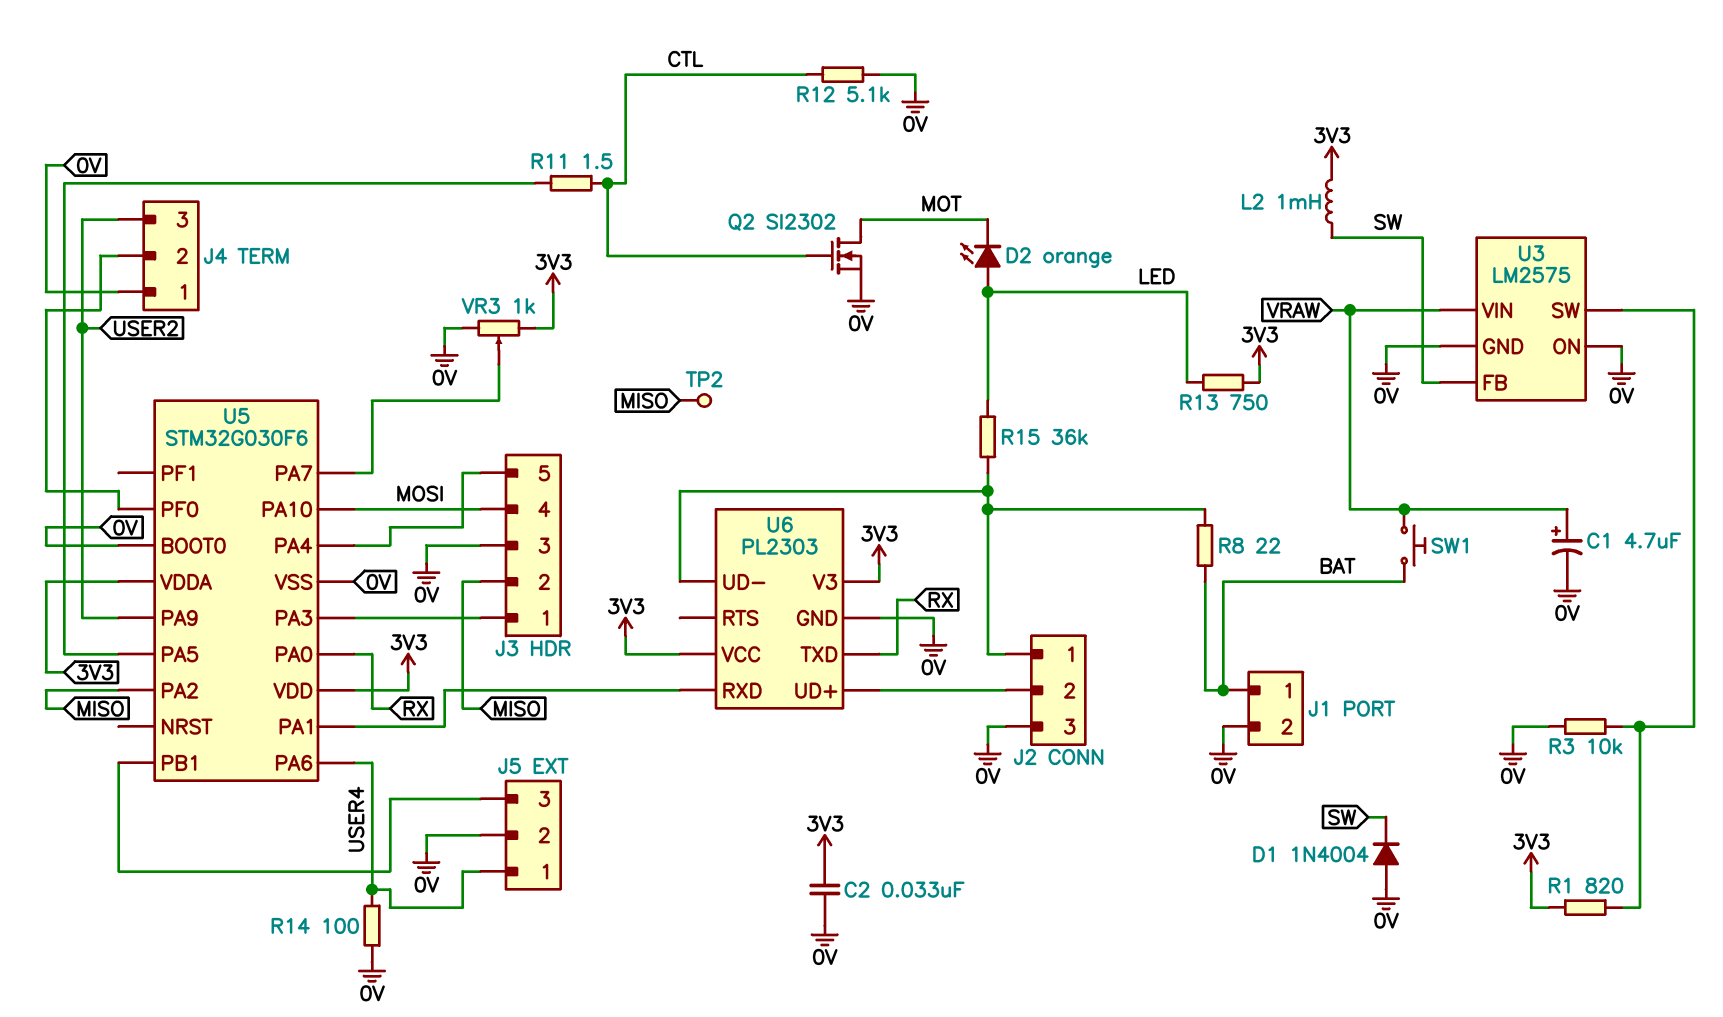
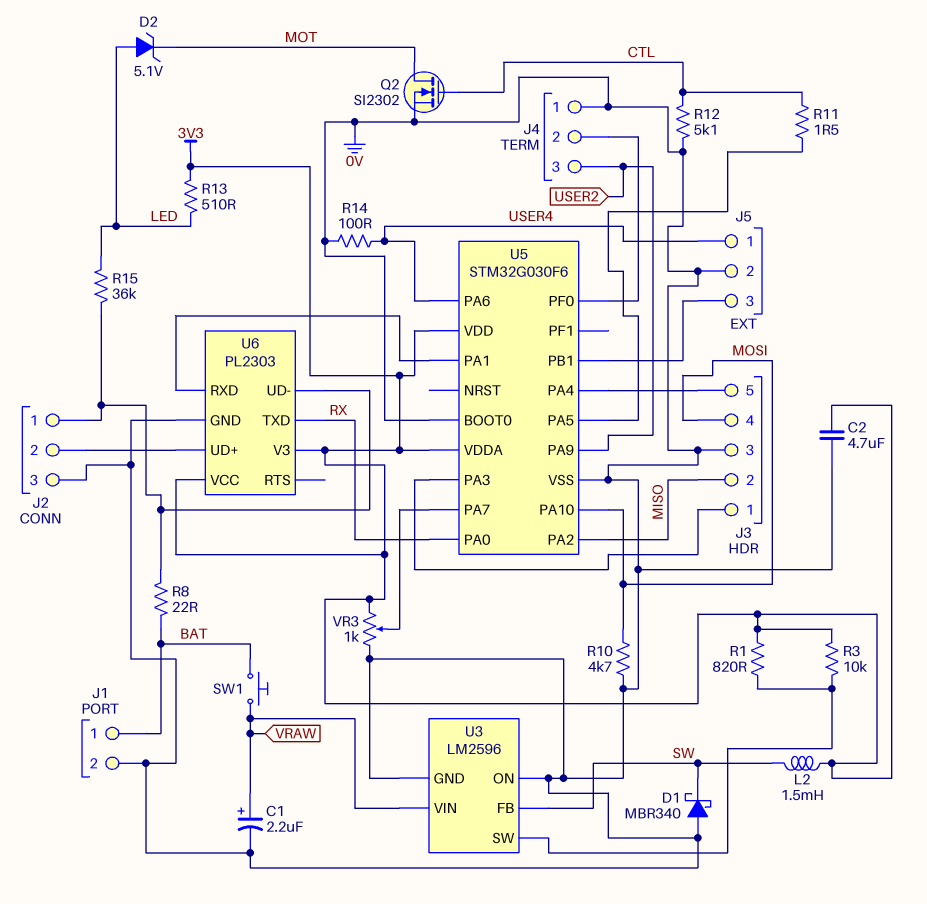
C1: 4.7uF (plus VRAW, minus 0V) -> 2.2uF (plus VRAW, minus 0V)
C2: 33nF (0V, 3V3) -> 4.7uF (0V, 3V3)
D1: diode 1N4004 (A 0V, K SW) -> schottky MBR340 (A 0V, K SW)
D2: LED orange (A LED, K MOT) -> zener 5.1V (A LED, K MOT)
L2: 1mH (3V3, SW) -> 1.5mH (3V3, SW)
R3: 10k (0V, U3/SW) -> 10k (3V3, U3/SW)
R10: none -> 4.7k (0V, MOSI)
R13: 750 (3V3, LED) -> 510 (3V3, LED)
TP2: test point (MISO) -> none
U3: LM2575 -> LM2596

